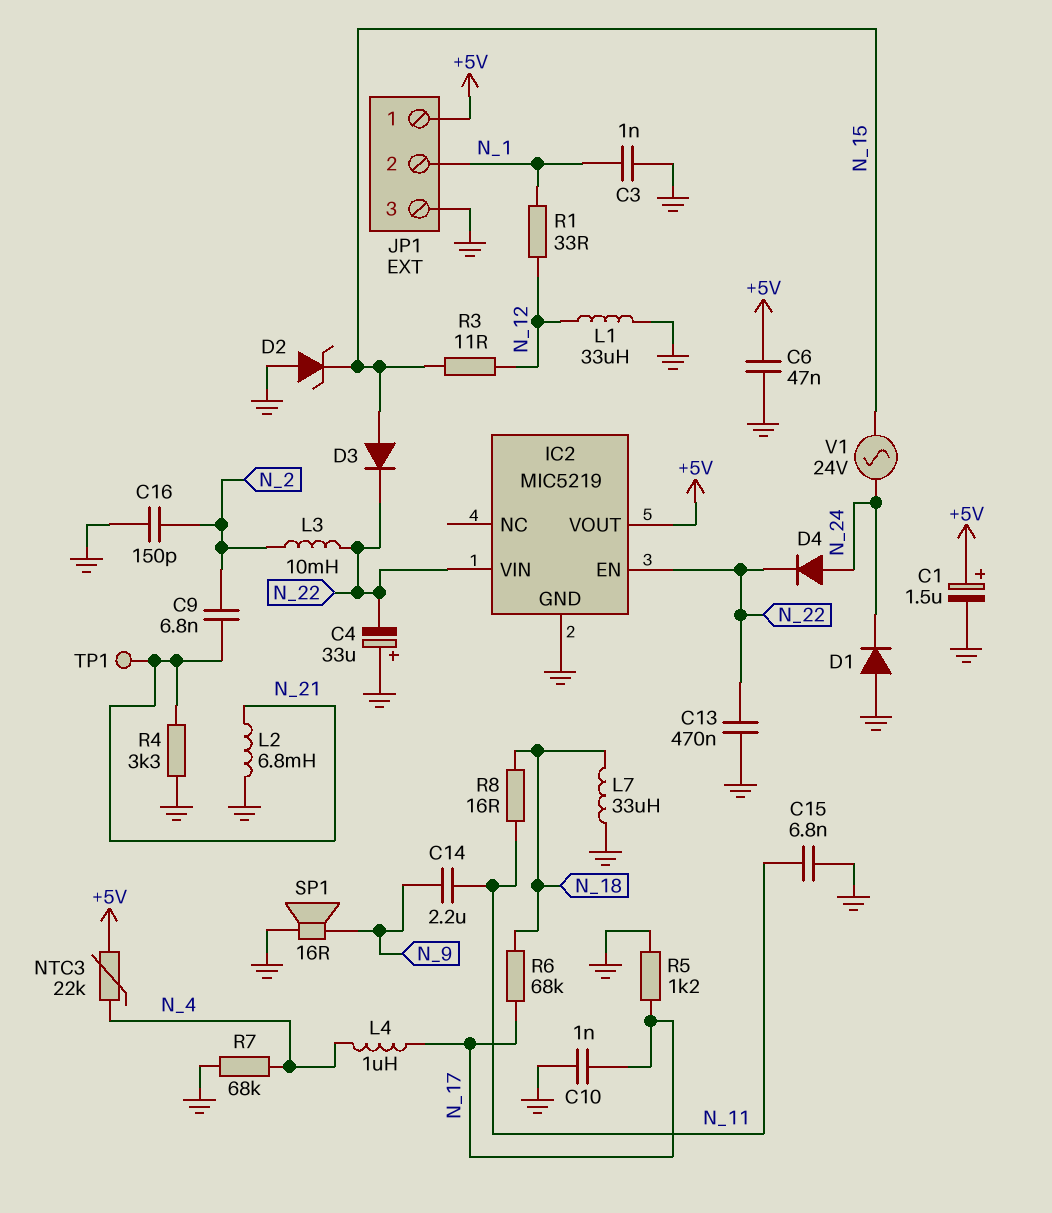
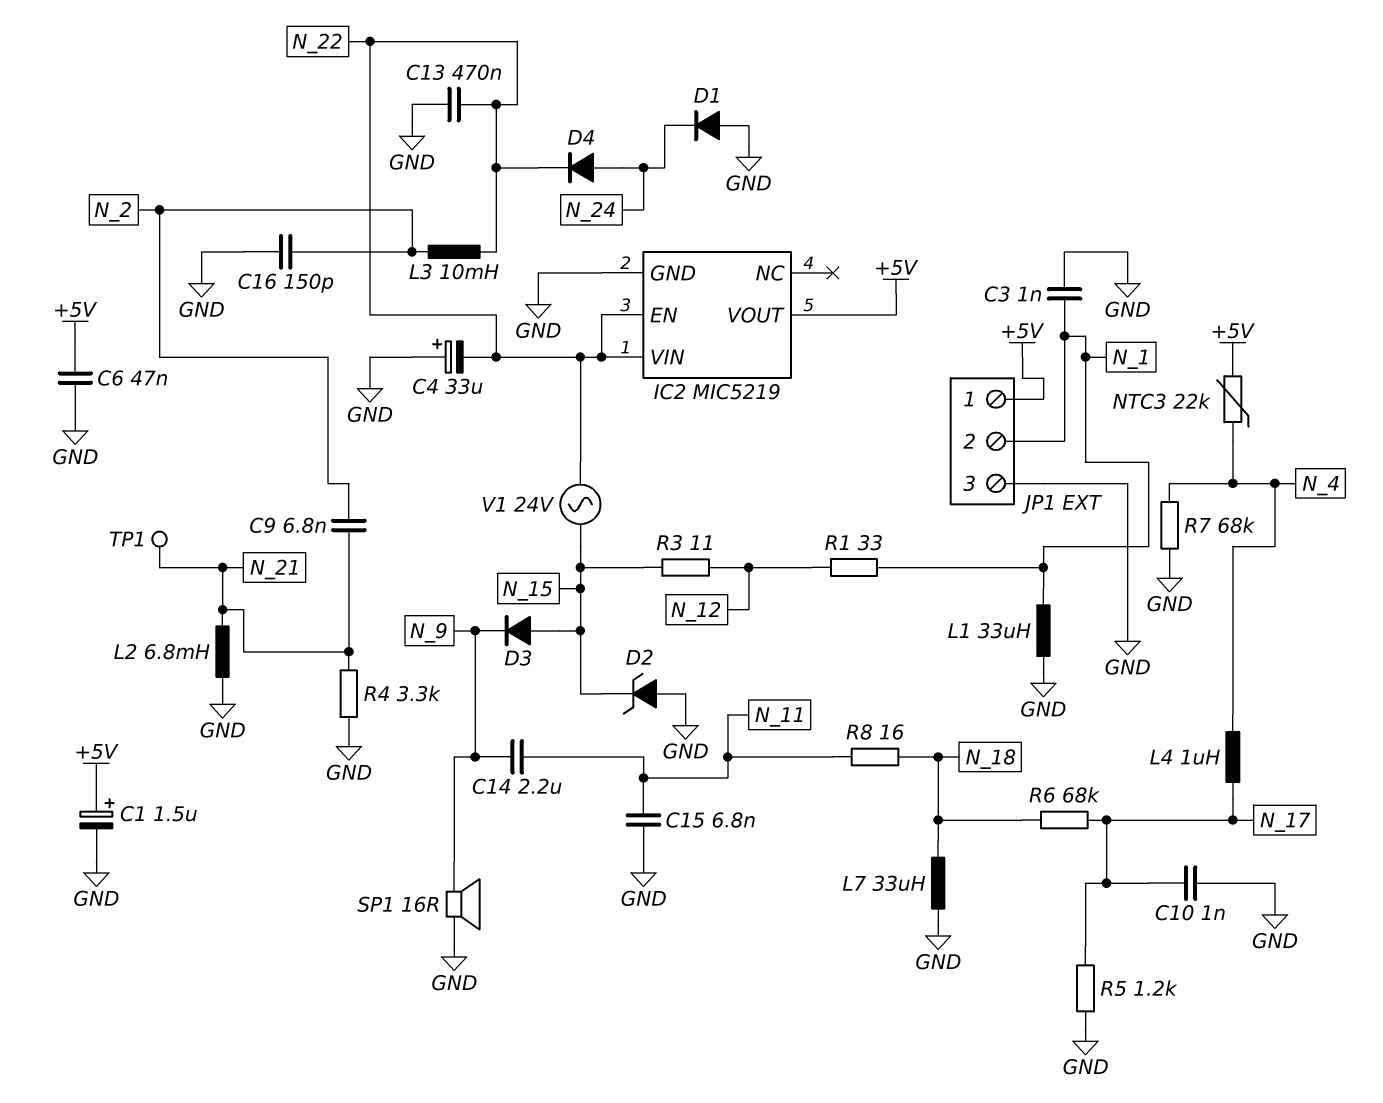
D3: diode (A N_15, K N_22) -> diode (A N_15, K N_9)
L1: 33uH (GND, N_12) -> 33uH (GND, N_1)
V1: AC 24V (N_15, N_24) -> AC 24V (N_15, N_22)

